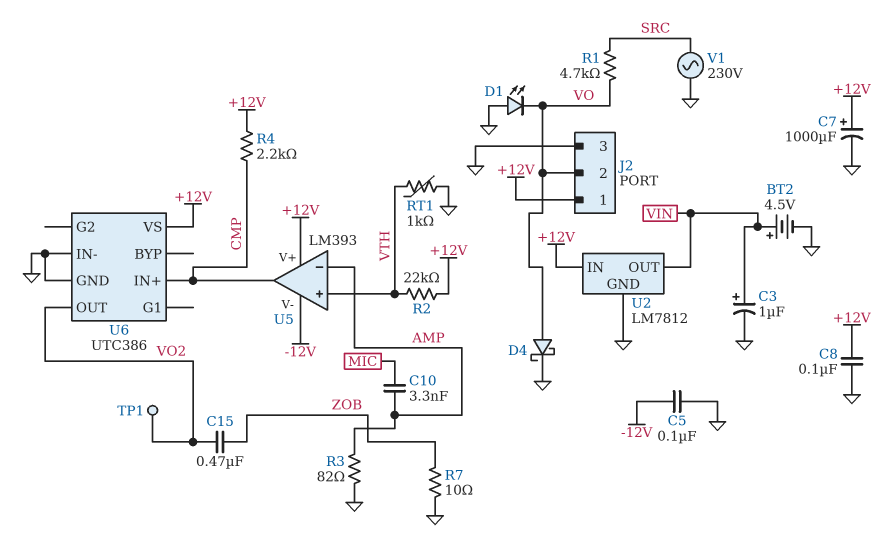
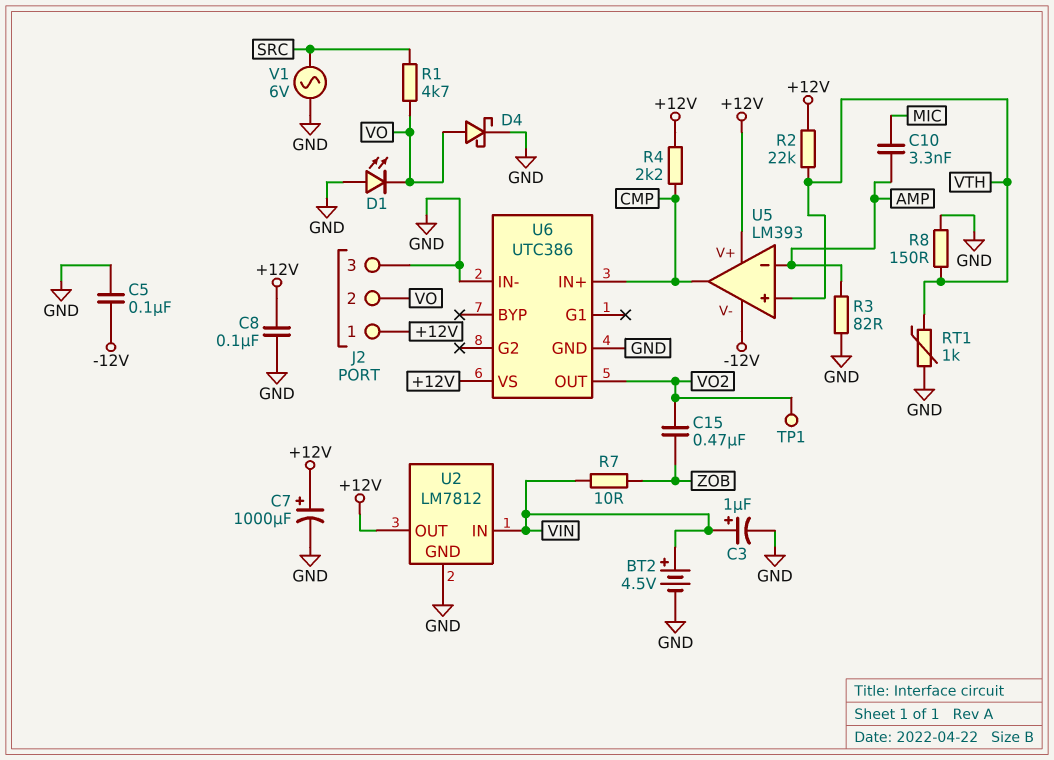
R7: 10 (GND, ZOB) -> 10 (VIN, ZOB)
R8: none -> 150 (GND, VTH)
U2 pin IN: +12V -> VIN
U2 pin OUT: VIN -> +12V
V1: AC 230V (GND, SRC) -> AC 6V (GND, SRC)

